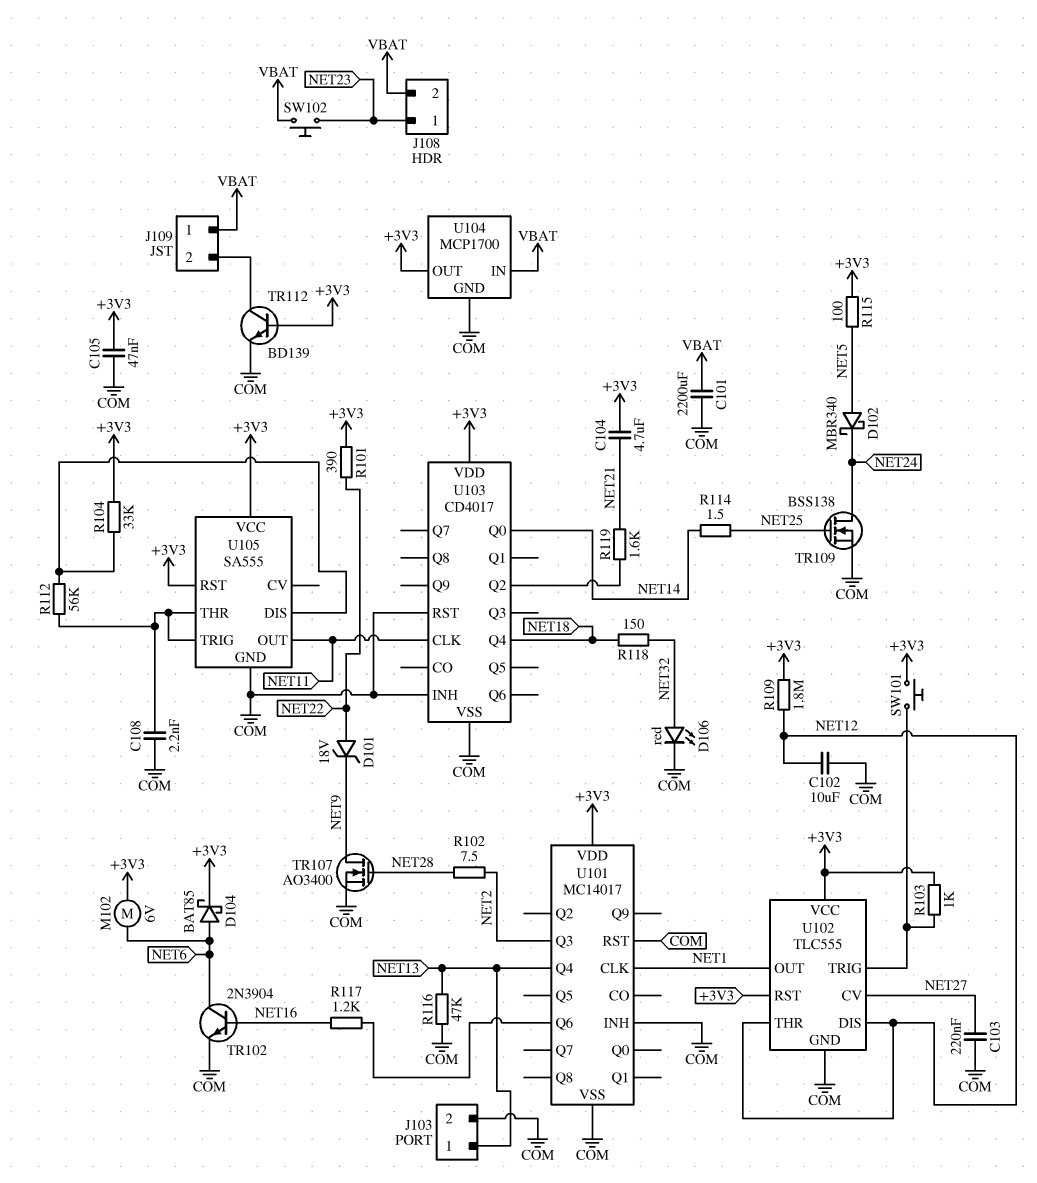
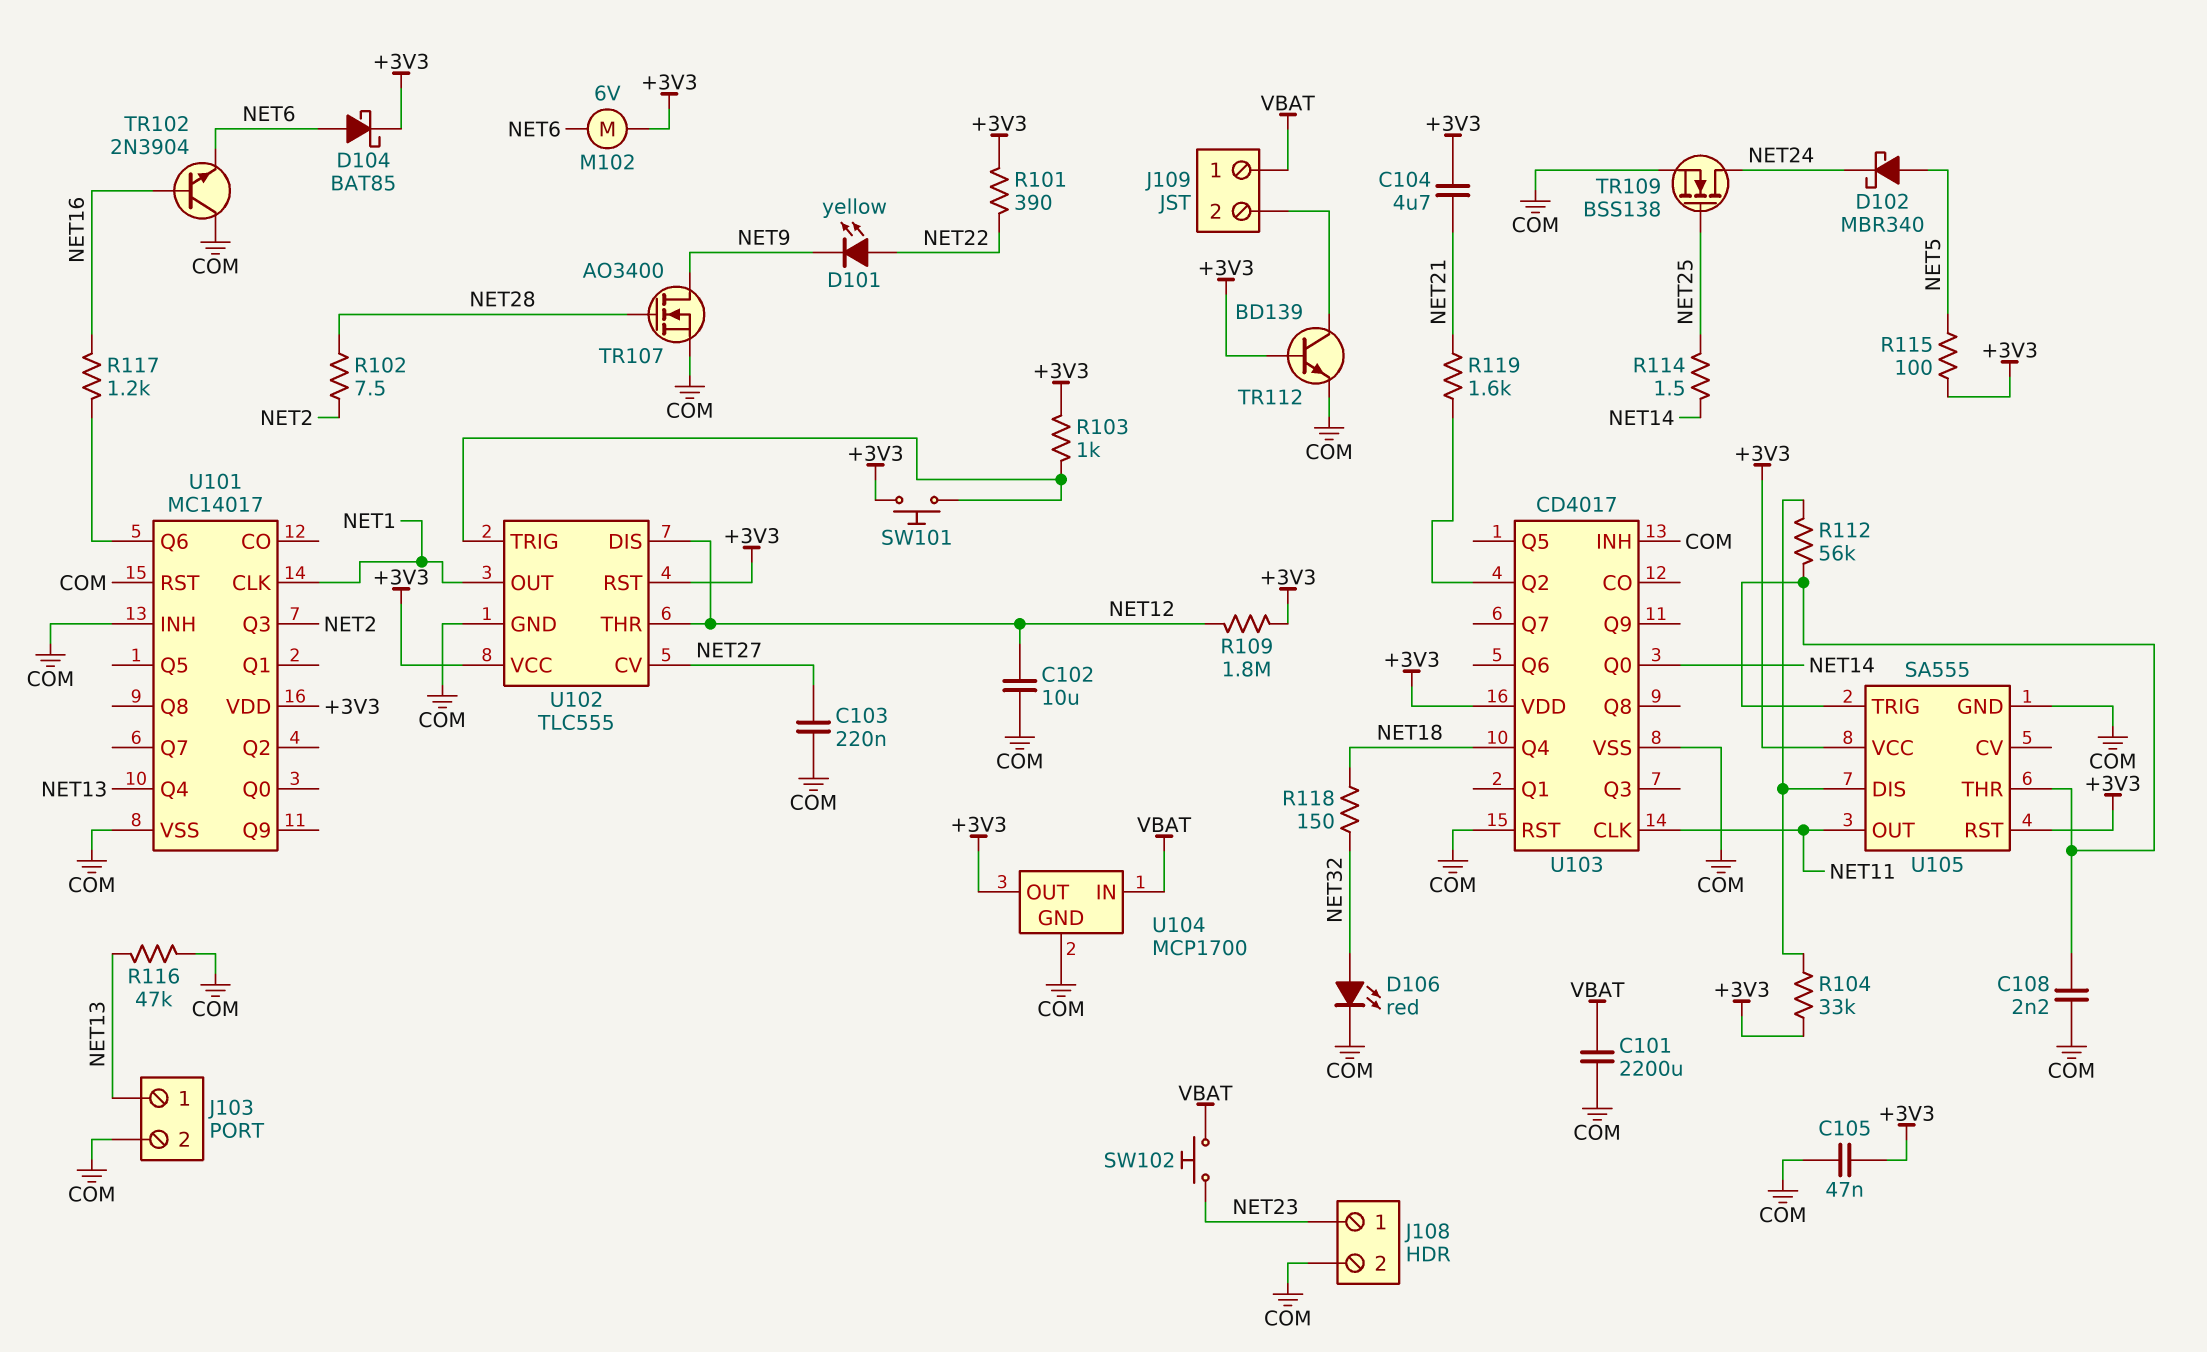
D101: zener 18V (A NET22, K NET9) -> LED yellow (A NET22, K NET9)
J108 pin 2: VBAT -> COM
TR102: NPN 2N3904 (B NET16, C NET6, E COM) -> NPN 2N3904 (B NET16, C COM, E NET6)

